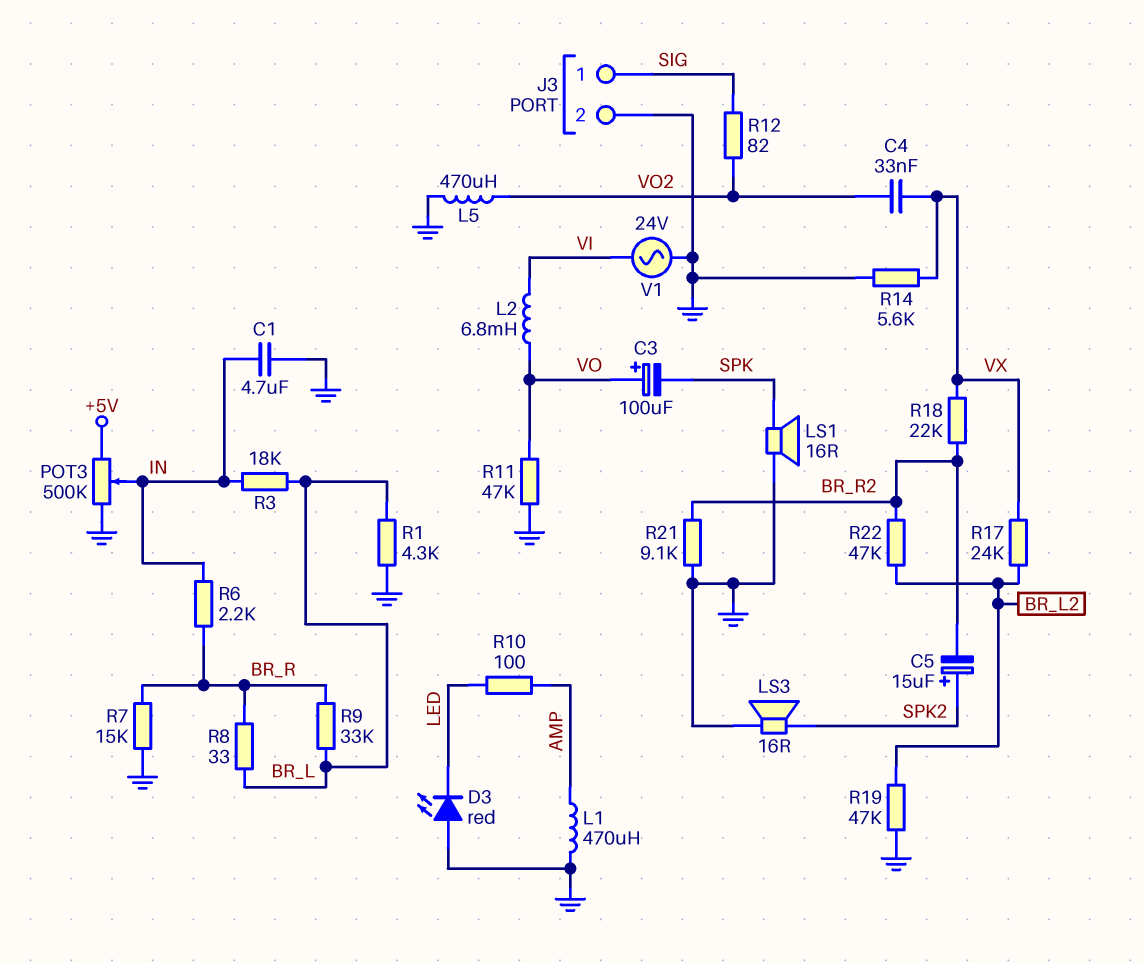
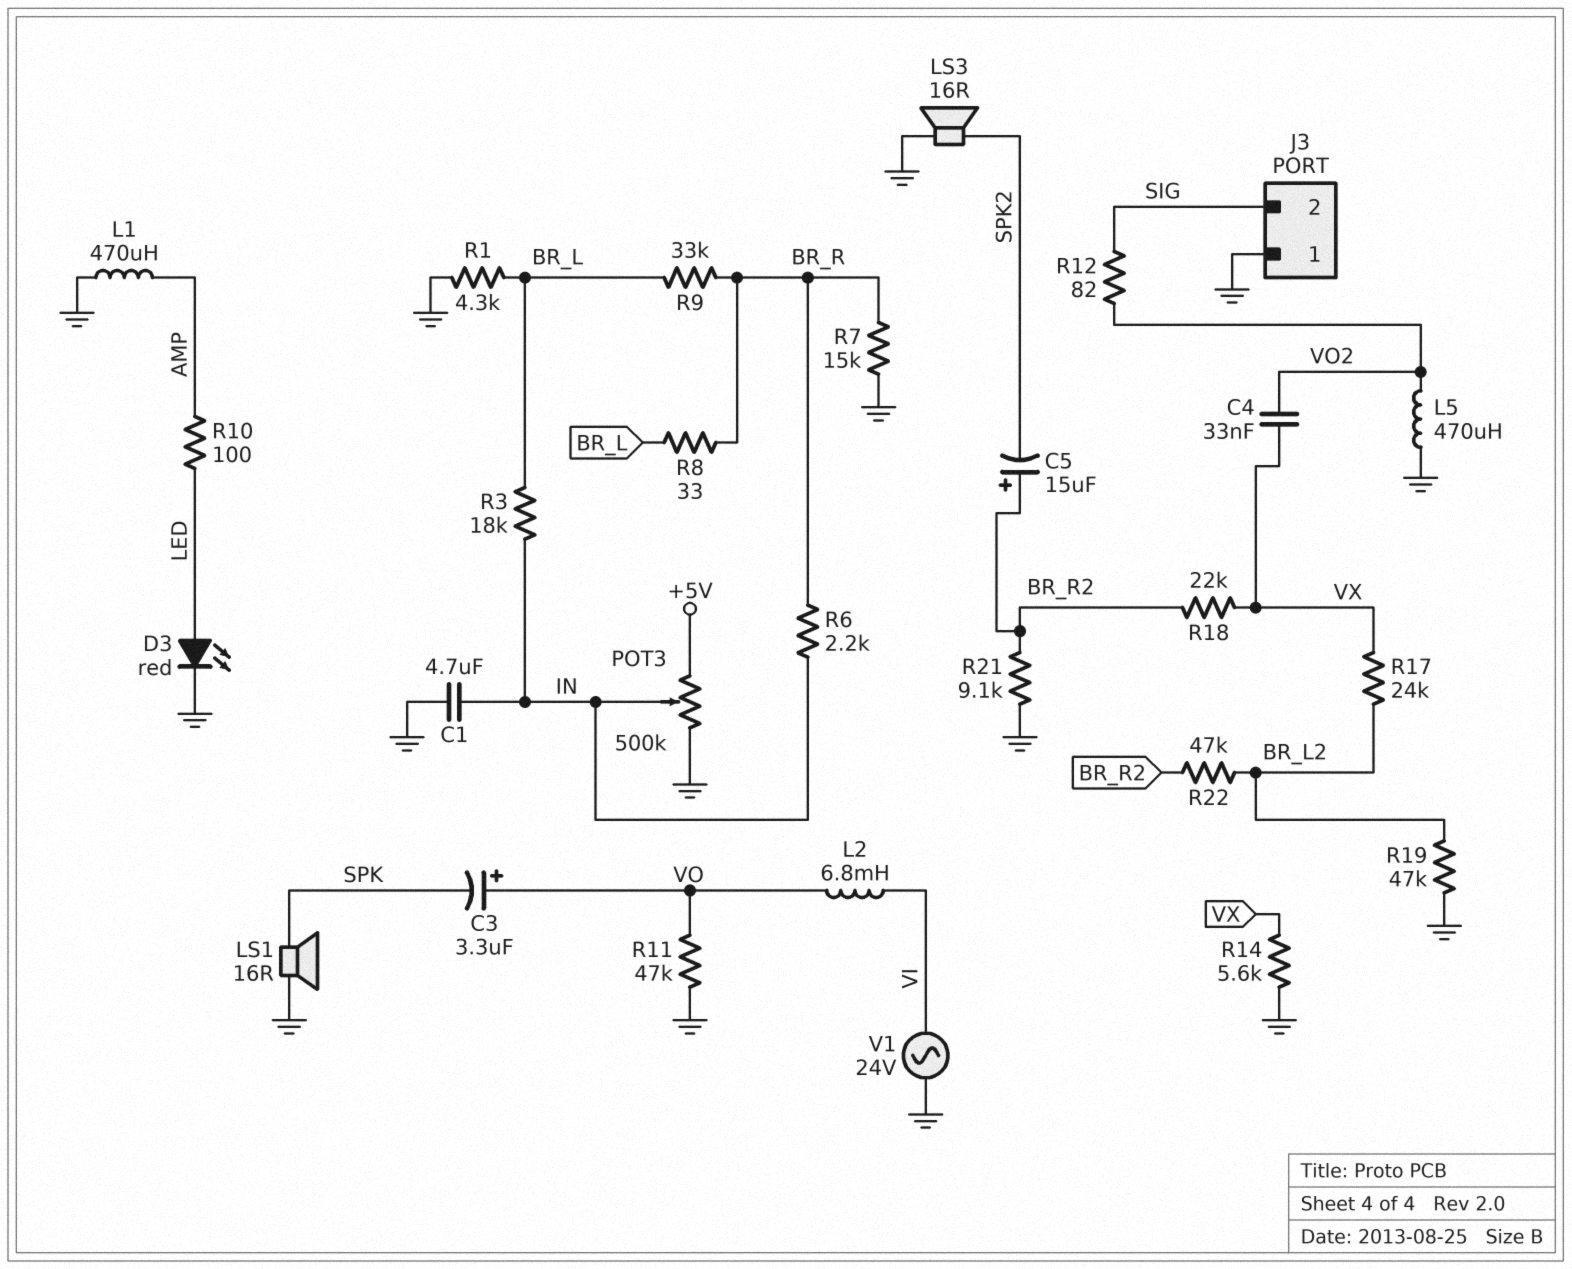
C3: 100uF (plus VO, minus SPK) -> 3.3uF (plus VO, minus SPK)
C5: 15uF (plus SPK2, minus BR_R2) -> 15uF (plus BR_R2, minus SPK2)
D3: LED red (A GND, K LED) -> LED red (A LED, K GND)
J3 pin 1: SIG -> GND
J3 pin 2: GND -> SIG

